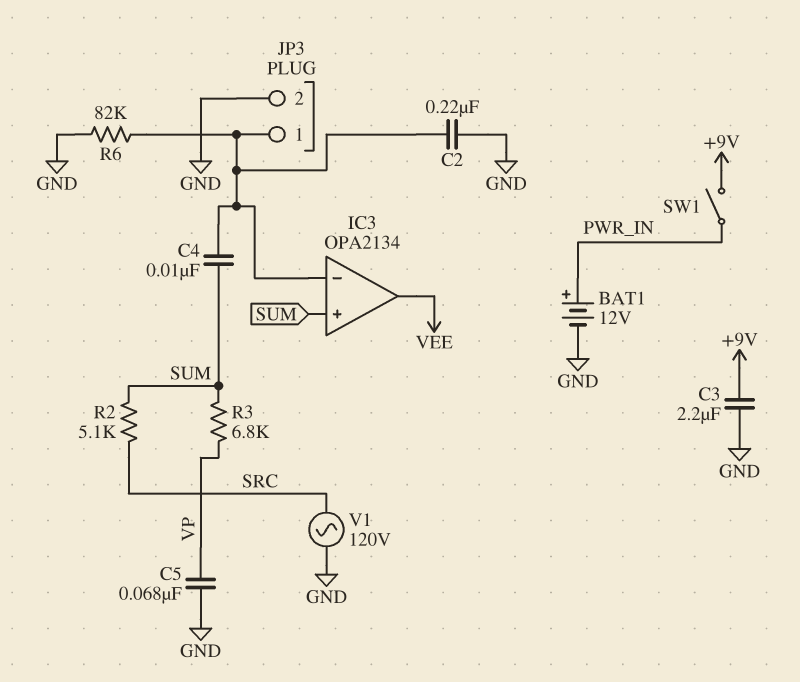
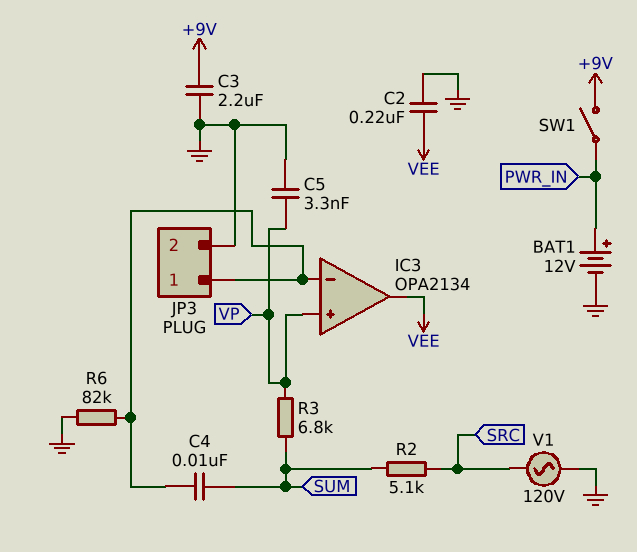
C2: 220nF (GND, IC3/in-) -> 220nF (GND, VEE)
C5: 68nF (GND, VP) -> 3.3nF (GND, VP)
IC3 pin in+: SUM -> VP

